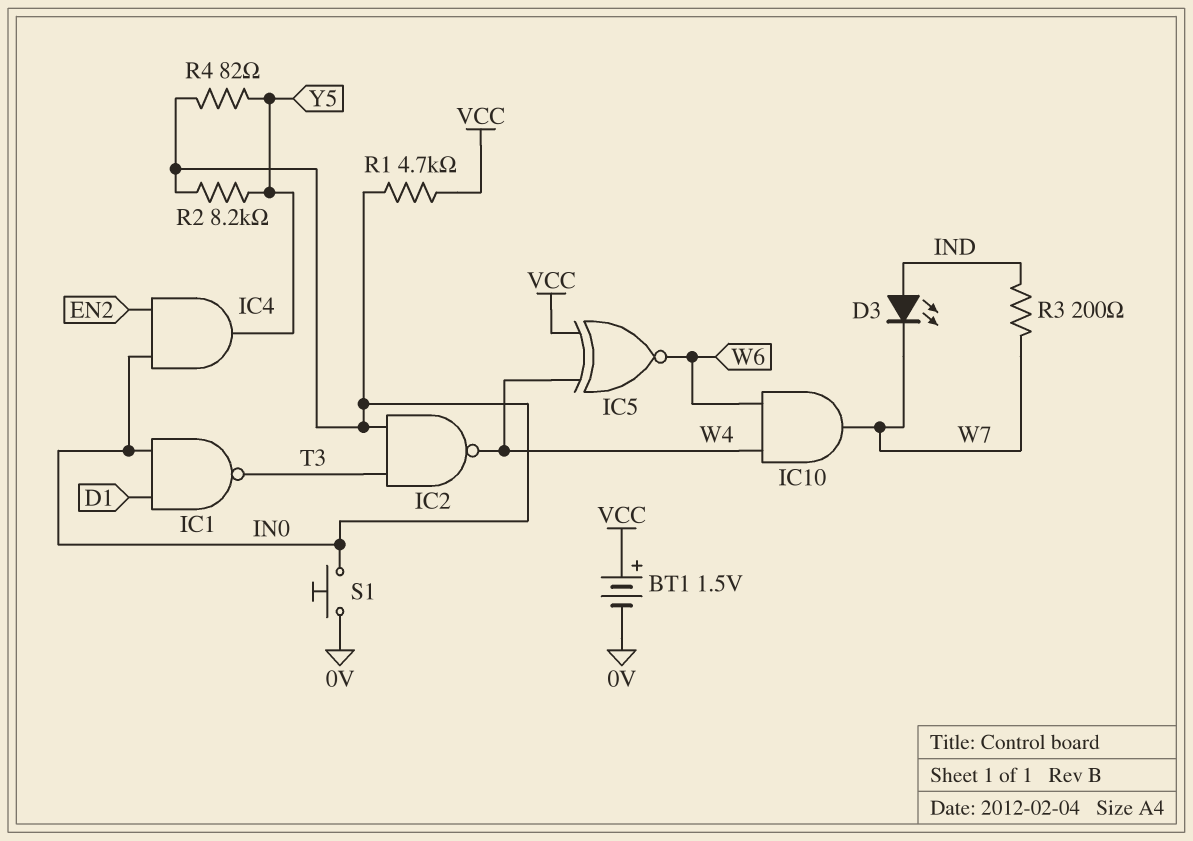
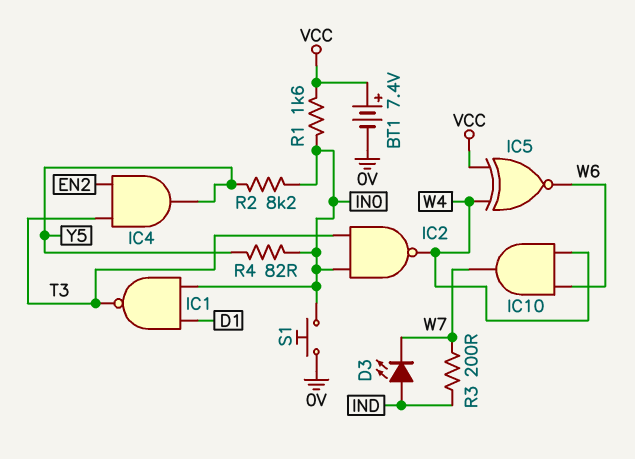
BT1: 1.5V (plus VCC, minus 0V) -> 7.4V (plus VCC, minus 0V)
IC4: AND (in EN2, in IN0, out Y5) -> AND (in EN2, in T3, out Y5)
R1: 4.7k (IN0, VCC) -> 1.6k (IN0, VCC)

